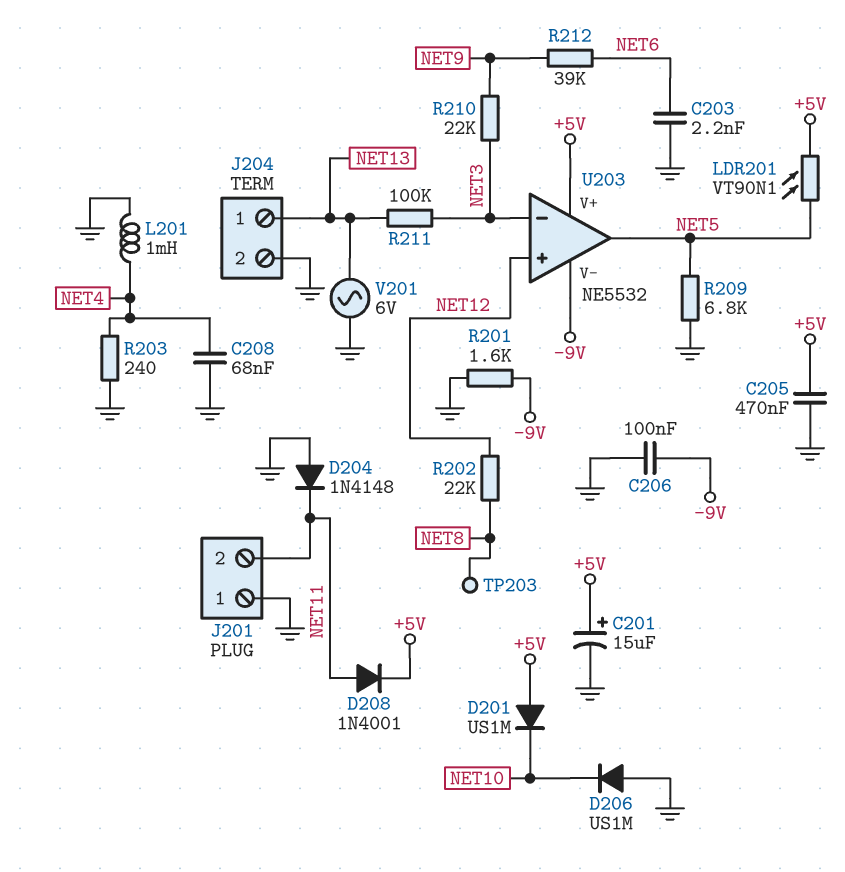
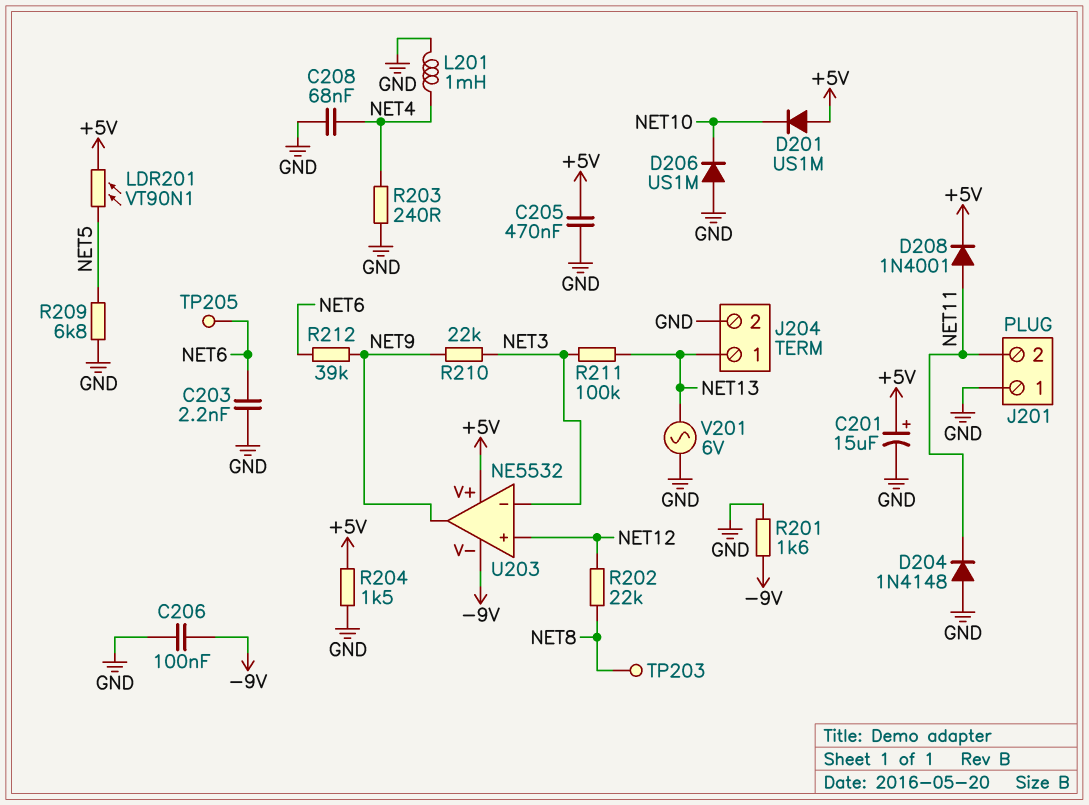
R204: none -> 1.5k (+5V, GND)
TP205: none -> test point (NET6)
U203 pin out: NET5 -> NET9

